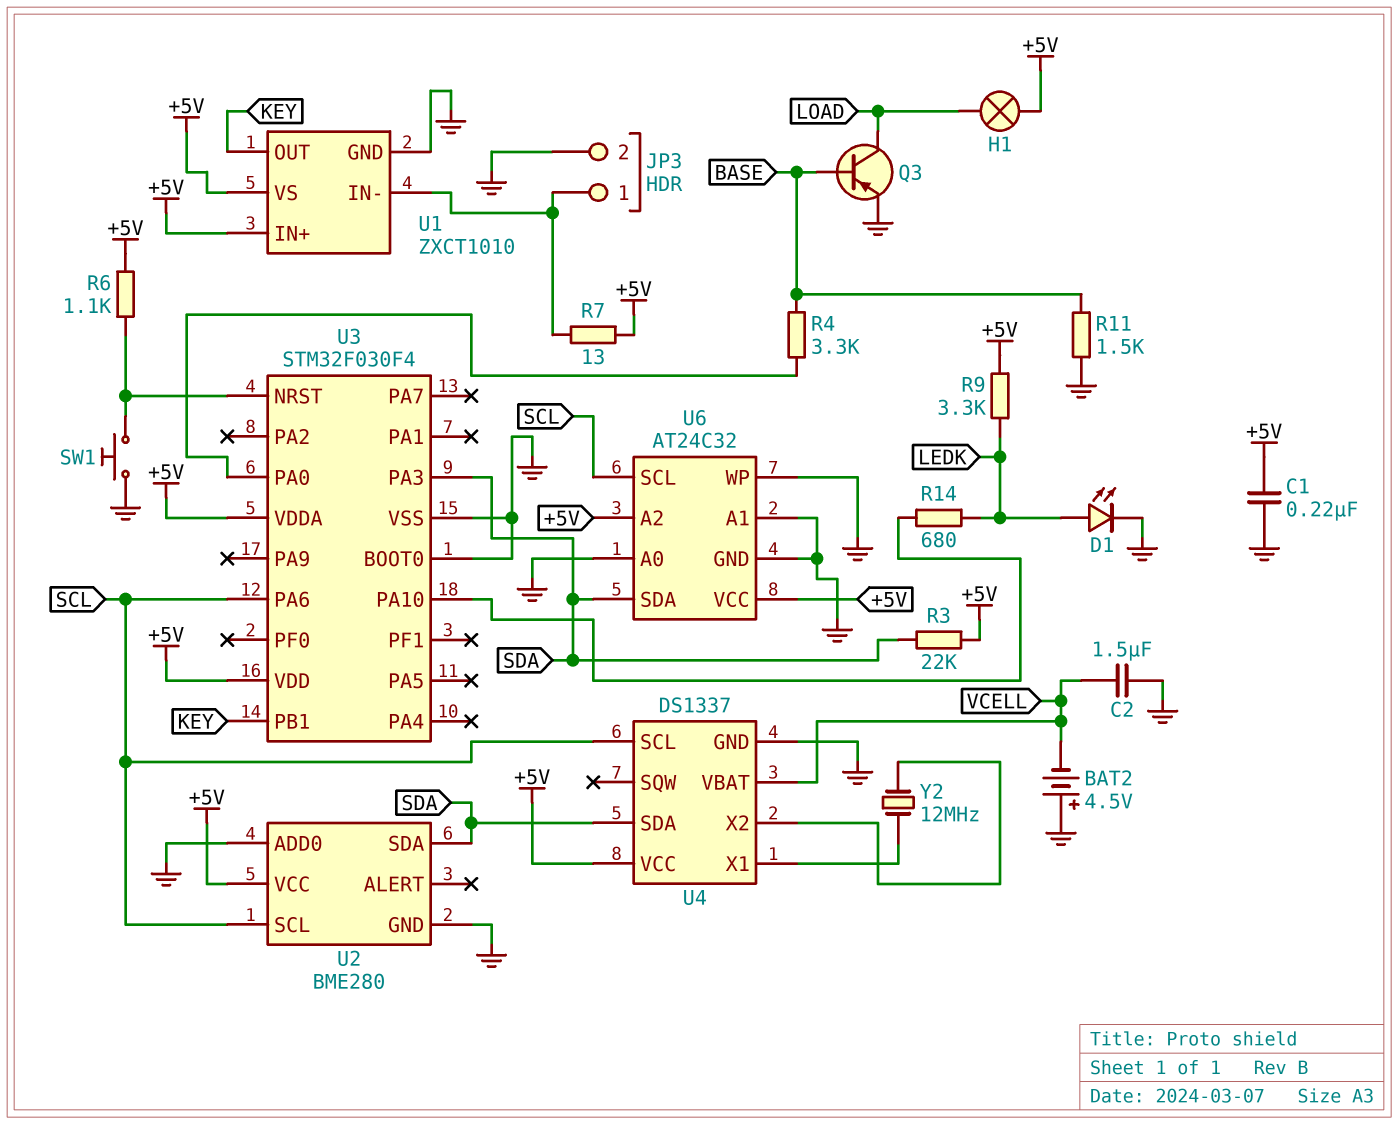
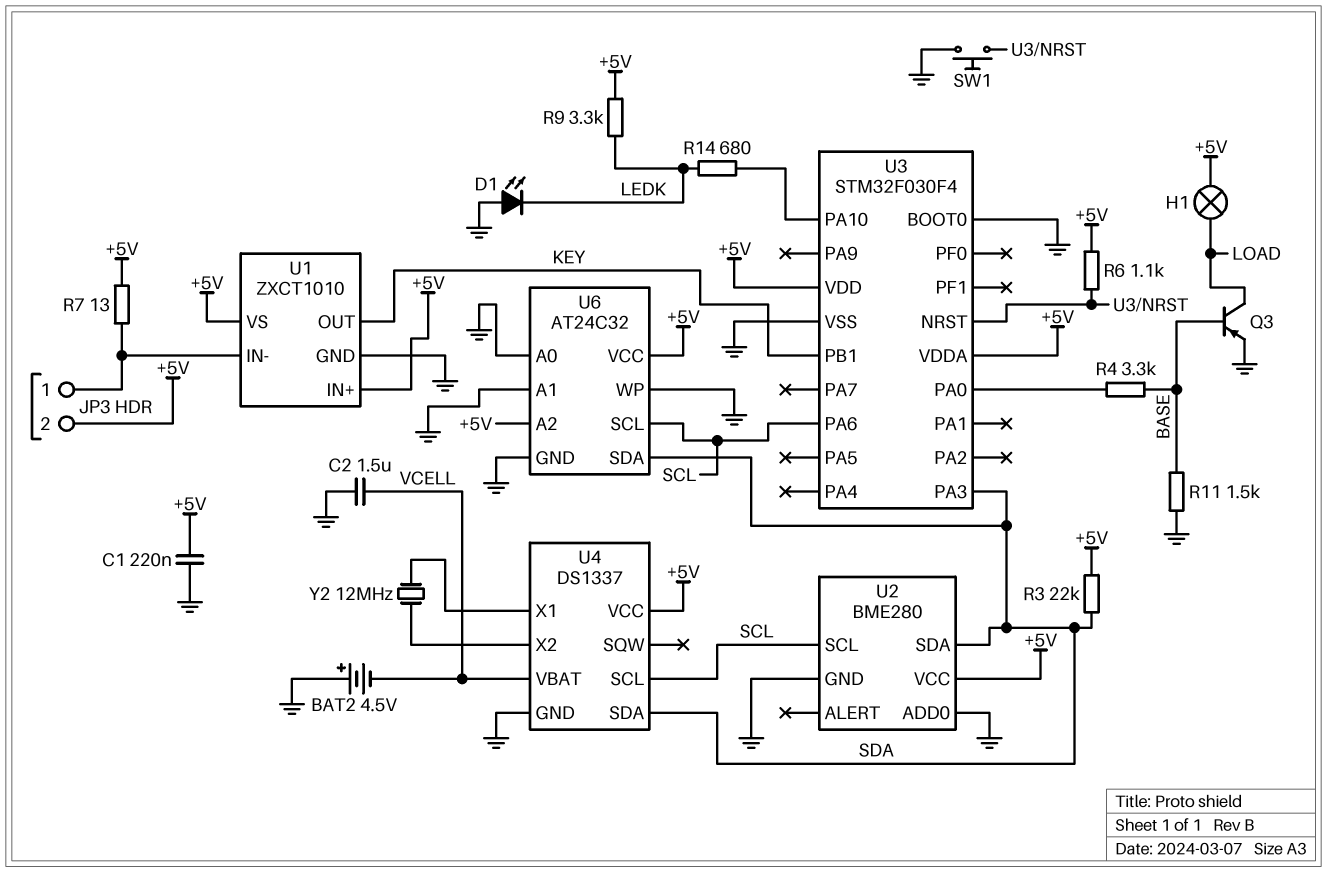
D1: LED (A LEDK, K GND) -> LED (A GND, K LEDK)
JP3 pin 2: GND -> +5V

